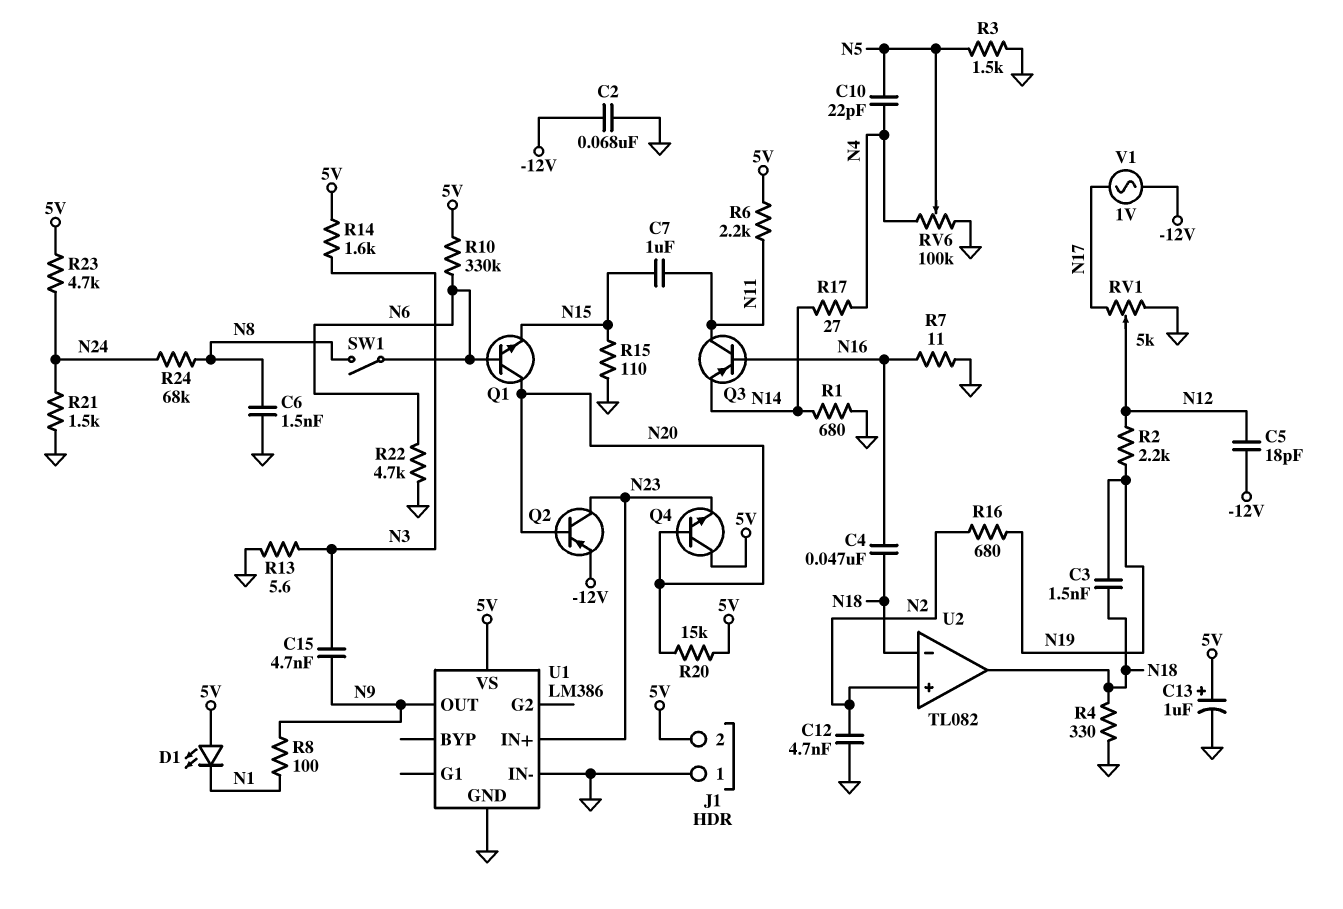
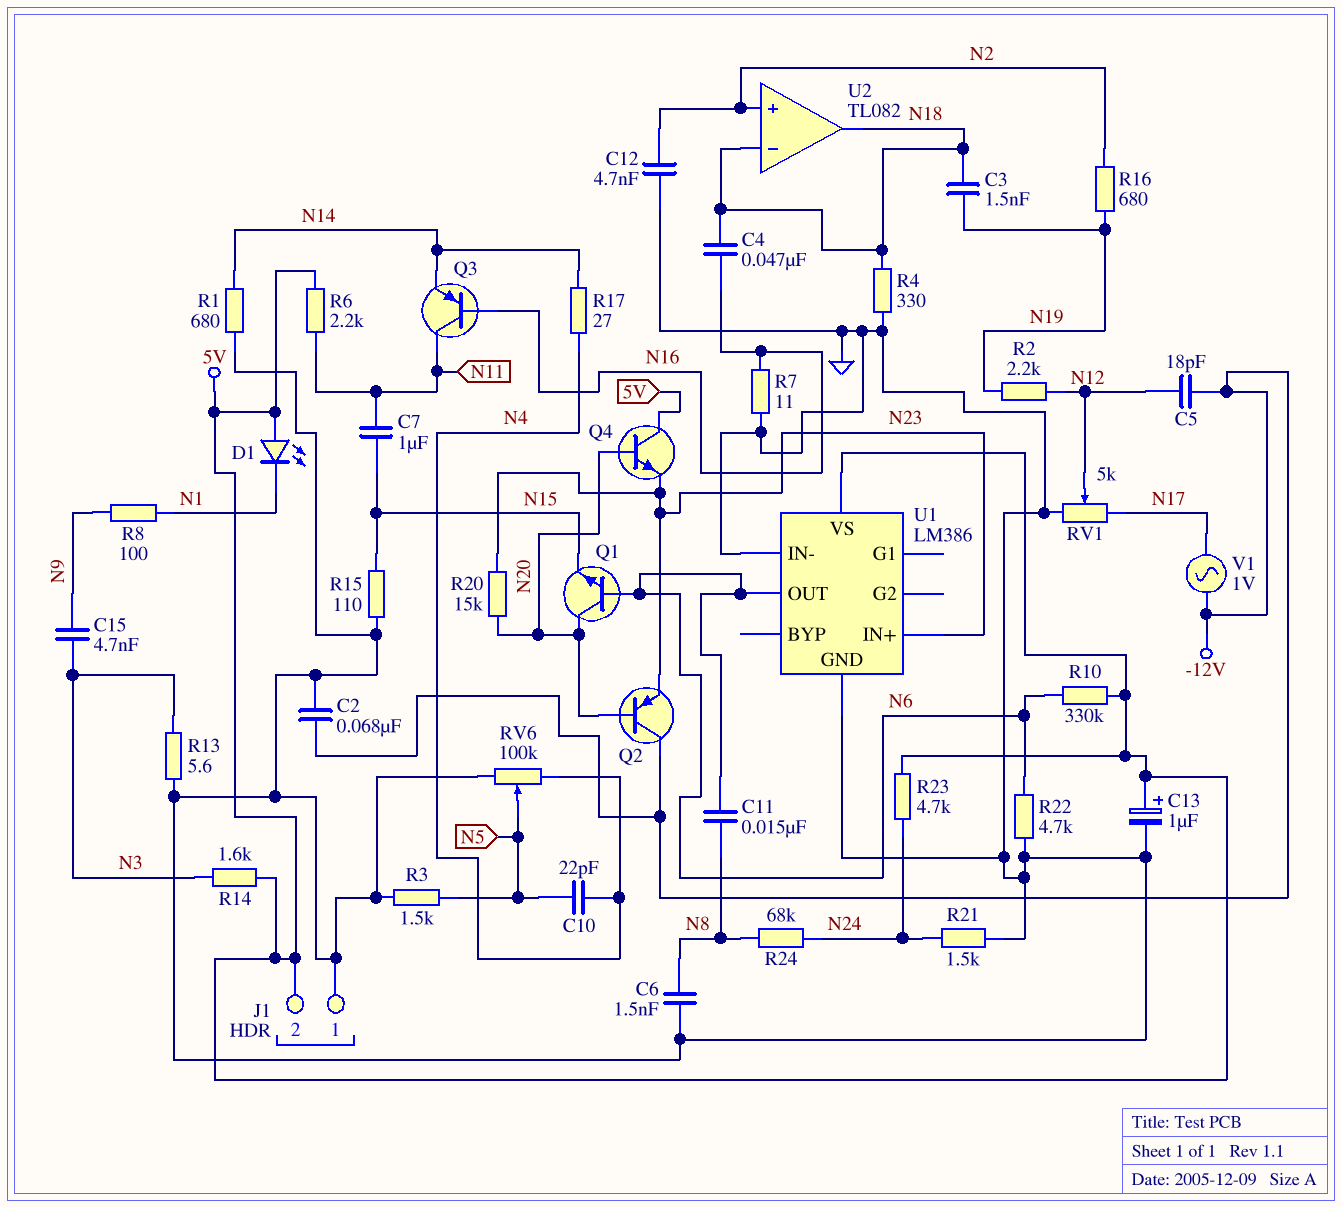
C11: none -> 15nF (N6, N8)
Q2: PNP (B N20, C N23, E -12V) -> PNP (B N20, C -12V, E N23)
R20: 15k (5V, N20) -> 15k (N20, N23)
SW1: switch (N6, N8) -> none
U1 pin OUT: N9 -> N6

